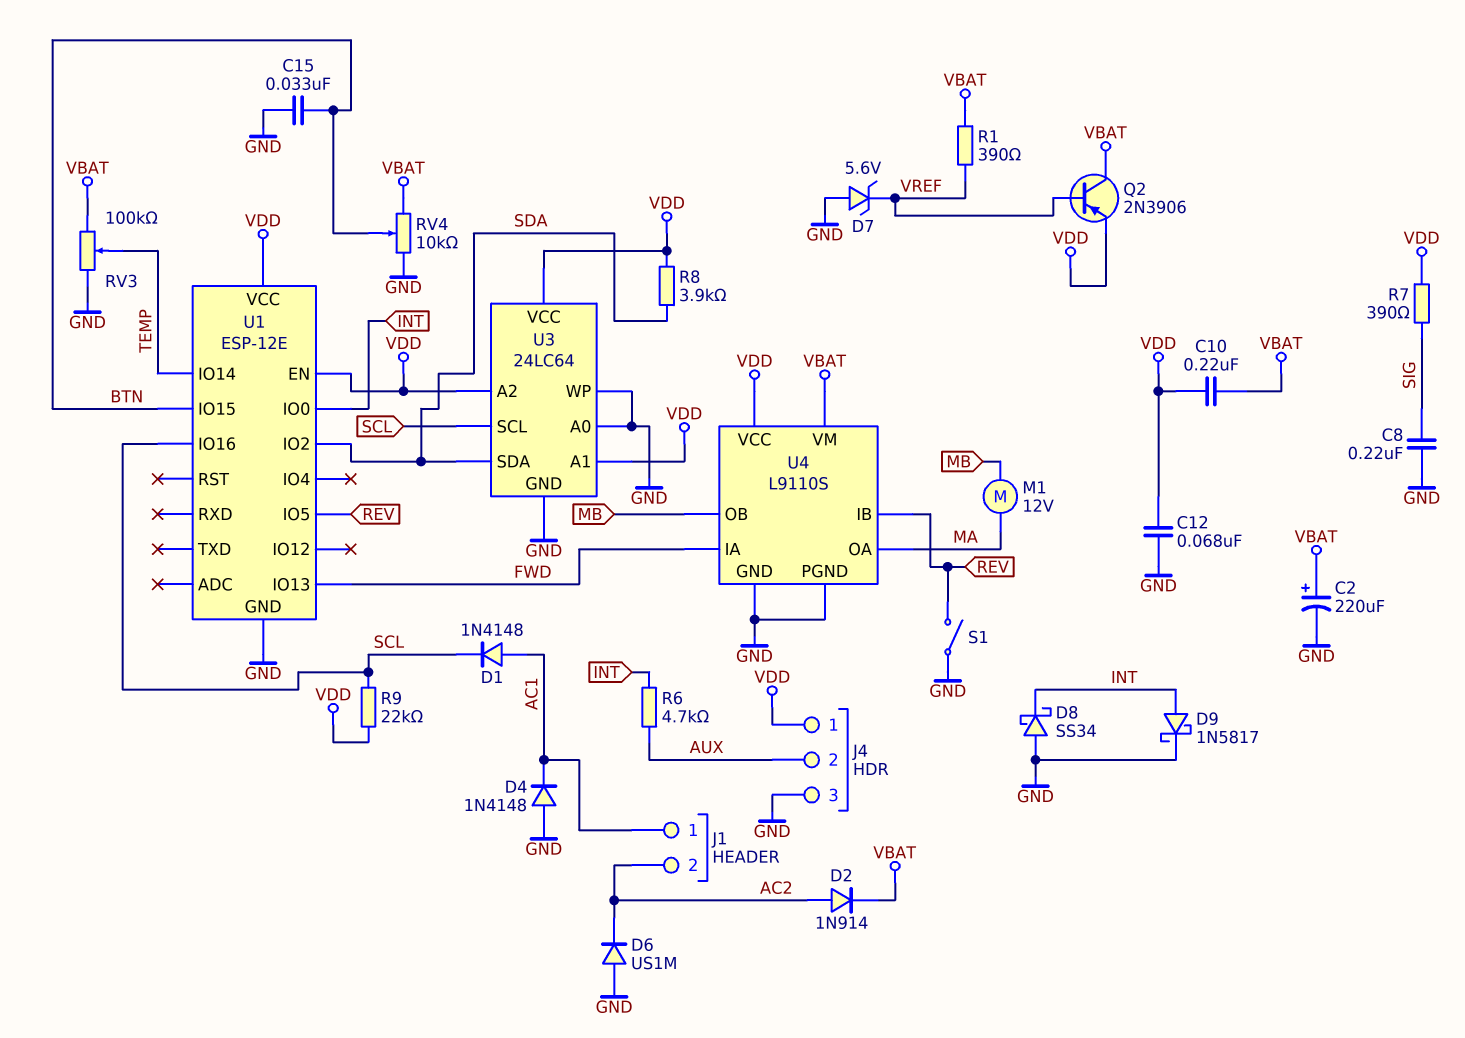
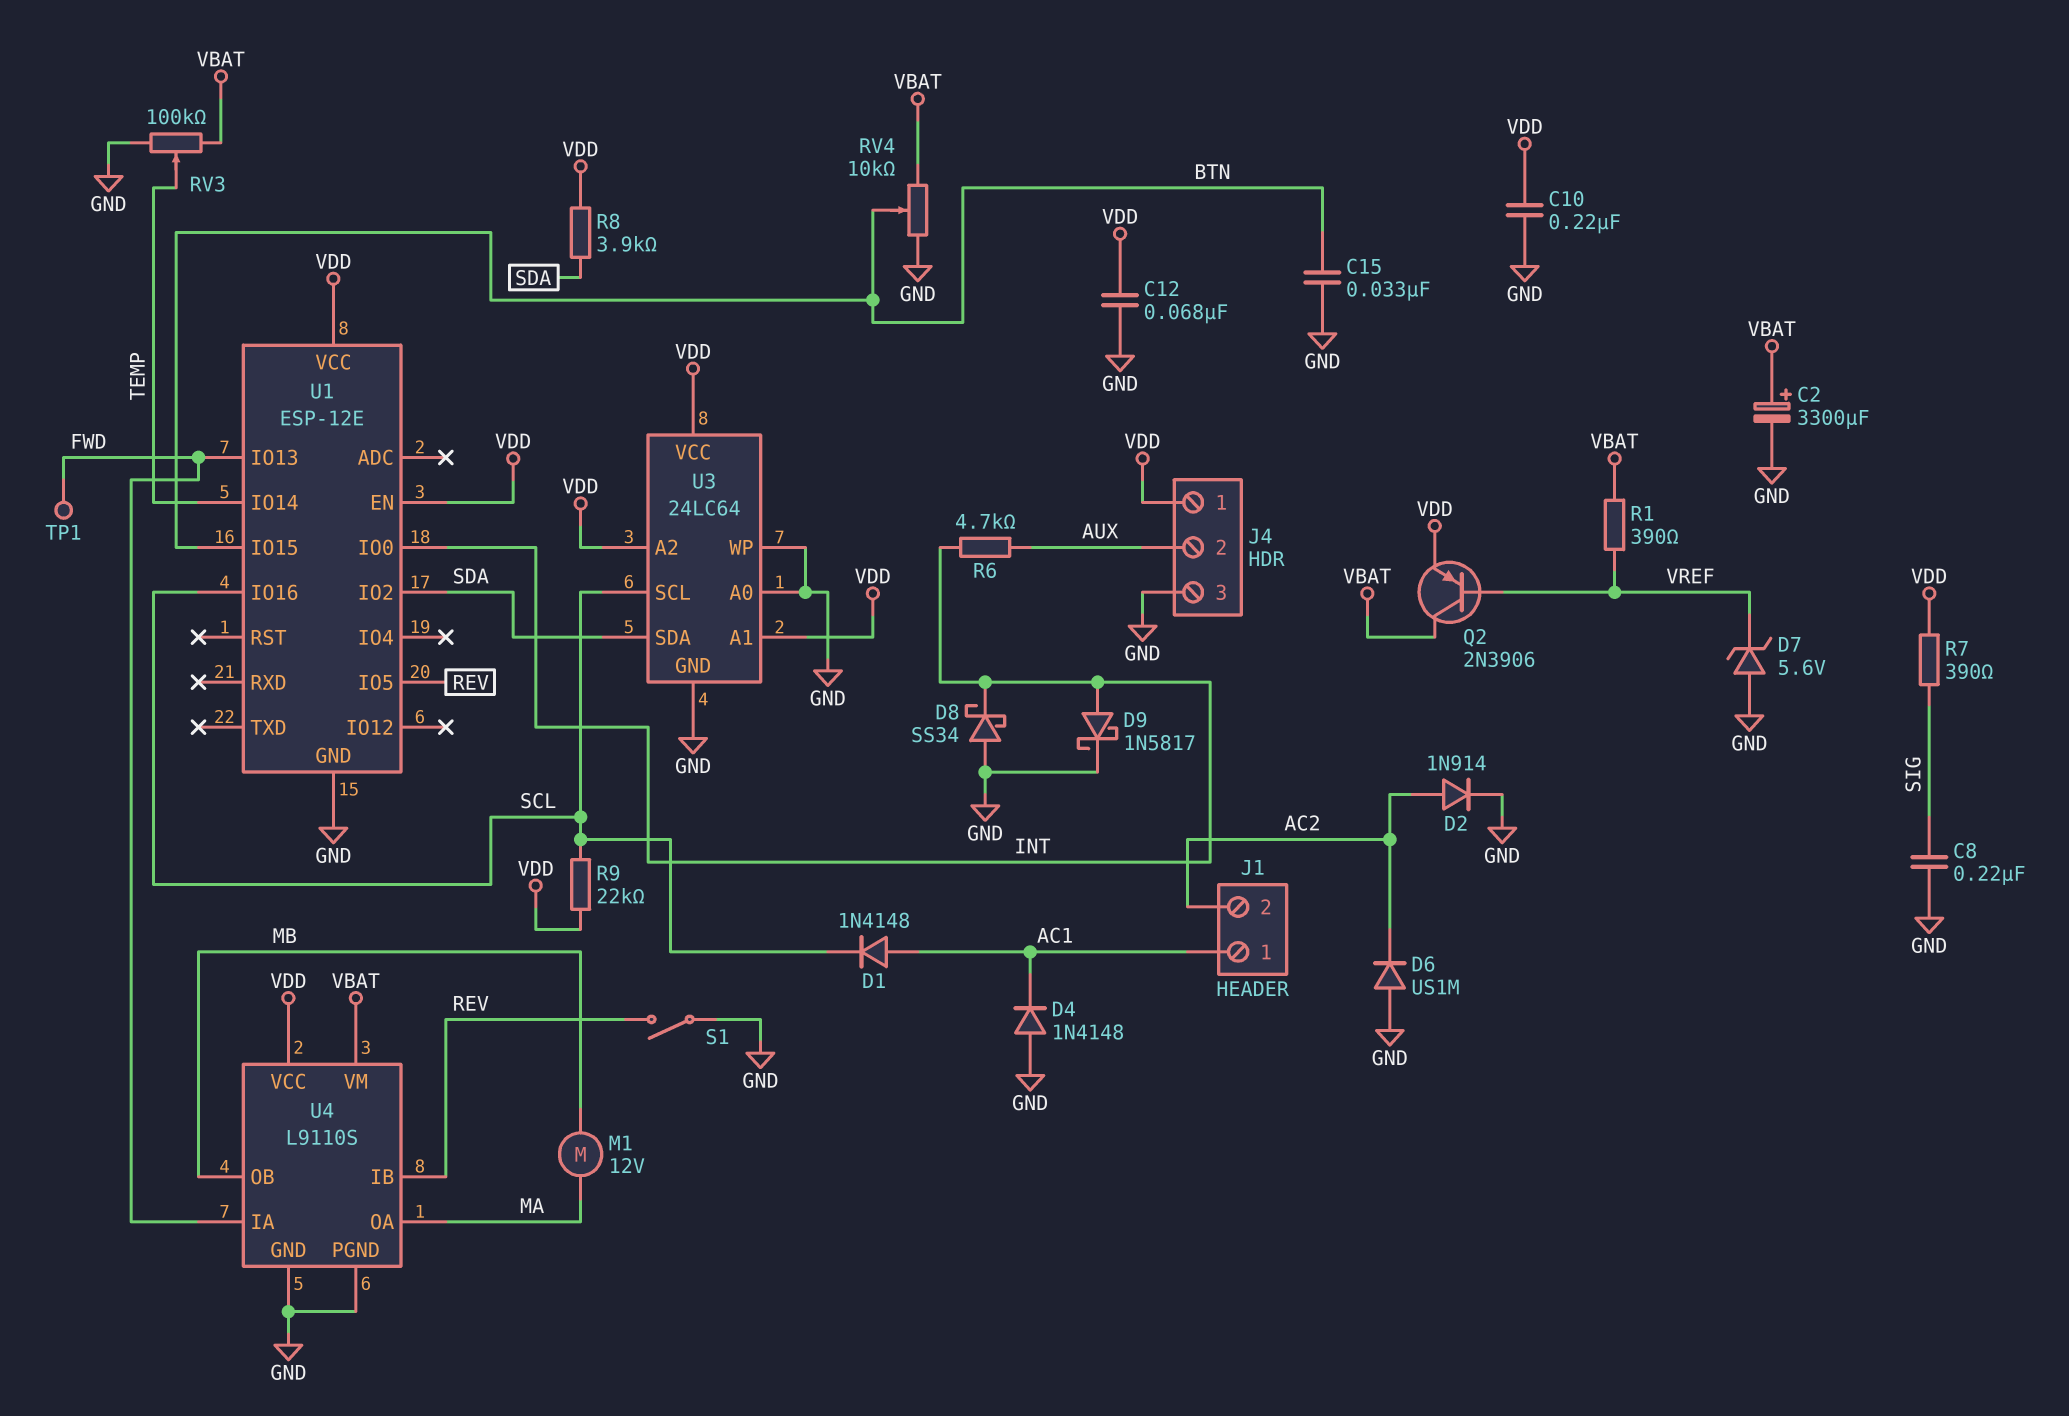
C2: 220uF (plus VBAT, minus GND) -> 3300uF (plus VBAT, minus GND)
C10: 220nF (VBAT, VDD) -> 220nF (GND, VDD)
D2: diode 1N914 (A AC2, K VBAT) -> diode 1N914 (A AC2, K GND)
TP1: none -> test point (FWD)

